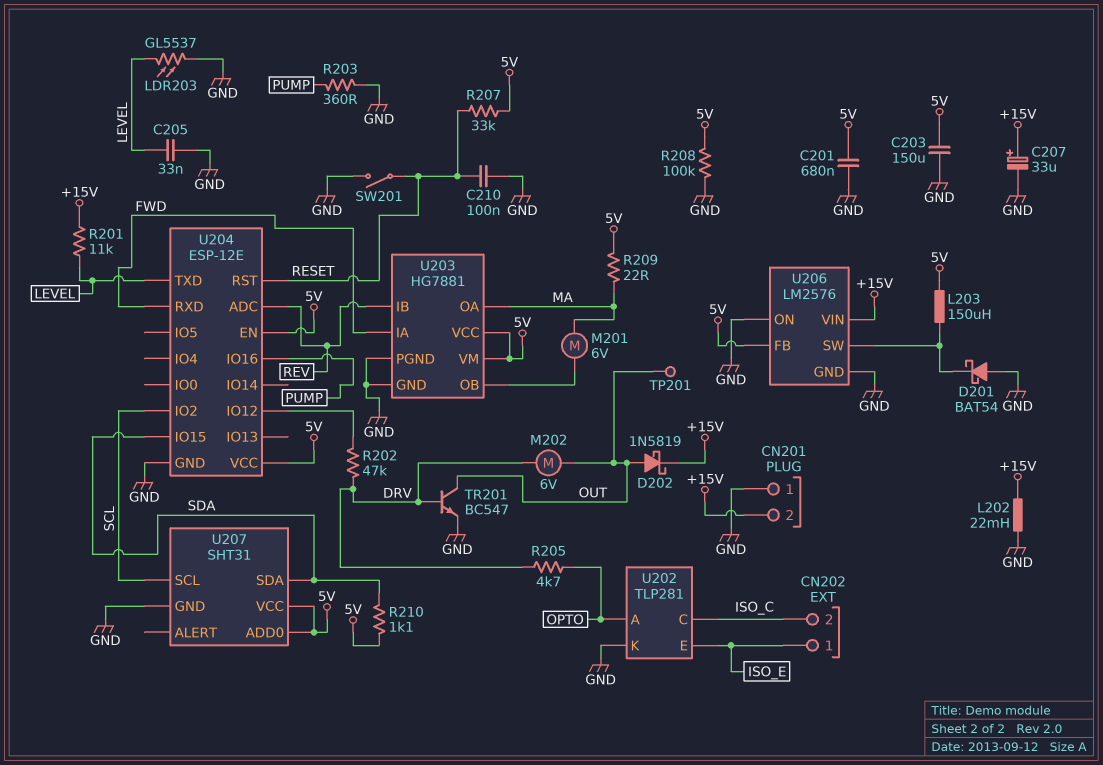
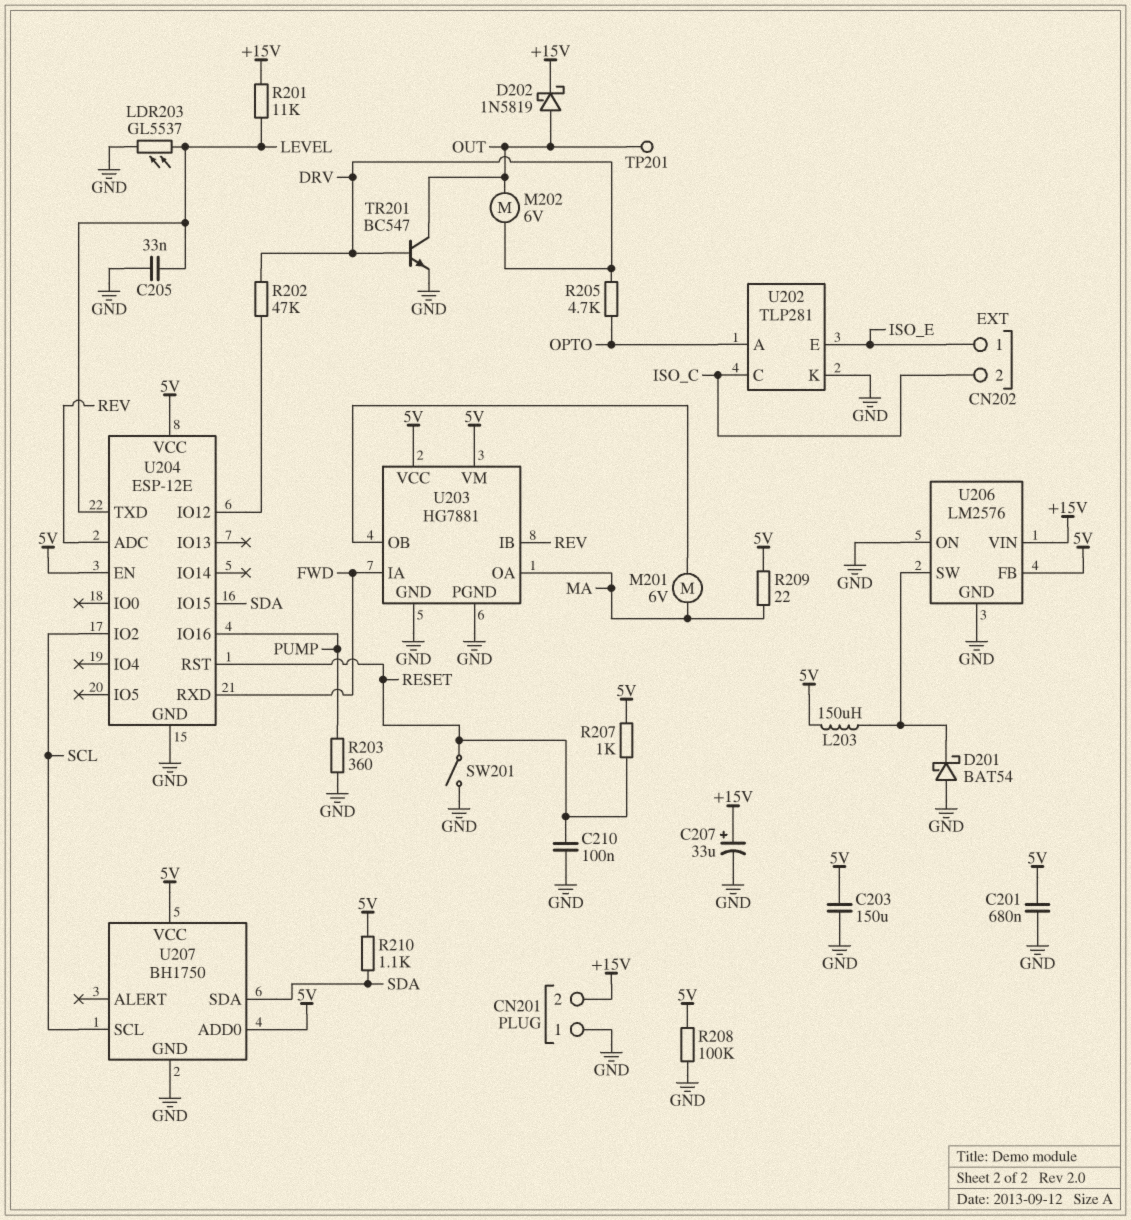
L202: 22mH (+15V, GND) -> none
R207: 33k (5V, RESET) -> 1k (5V, RESET)
U207: SHT31 -> BH1750

